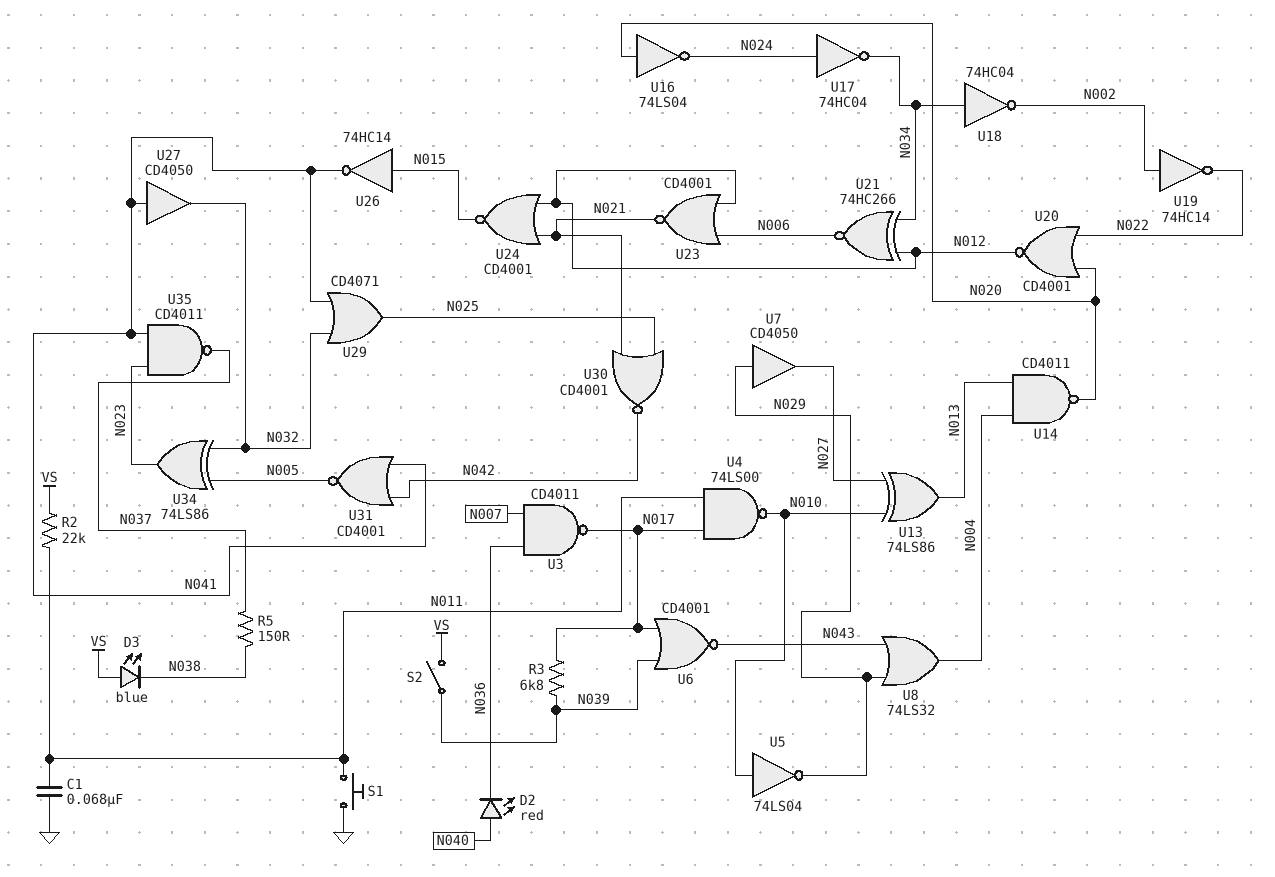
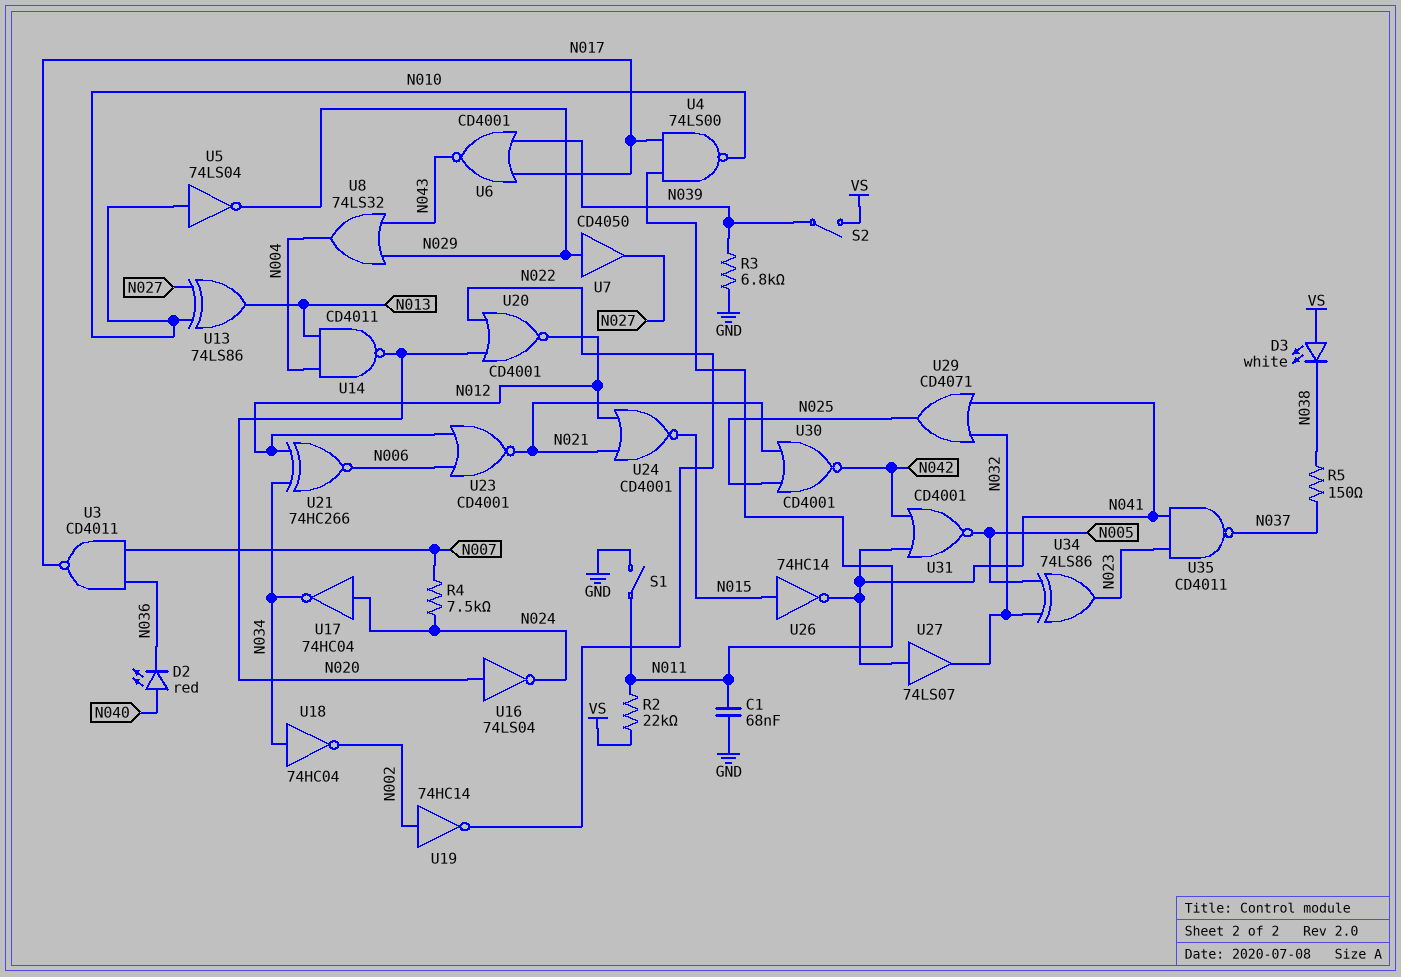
D3: LED blue (A VS, K N038) -> LED white (A VS, K N038)
R3: 6.8k (N017, N039) -> 6.8k (GND, N039)
R4: none -> 7.5k (N007, N024)
S1: button (GND, N011) -> switch (GND, N011)
U27: buffer CD4050 (in N041, out N032) -> buffer 74LS07 (in N041, out N032)

